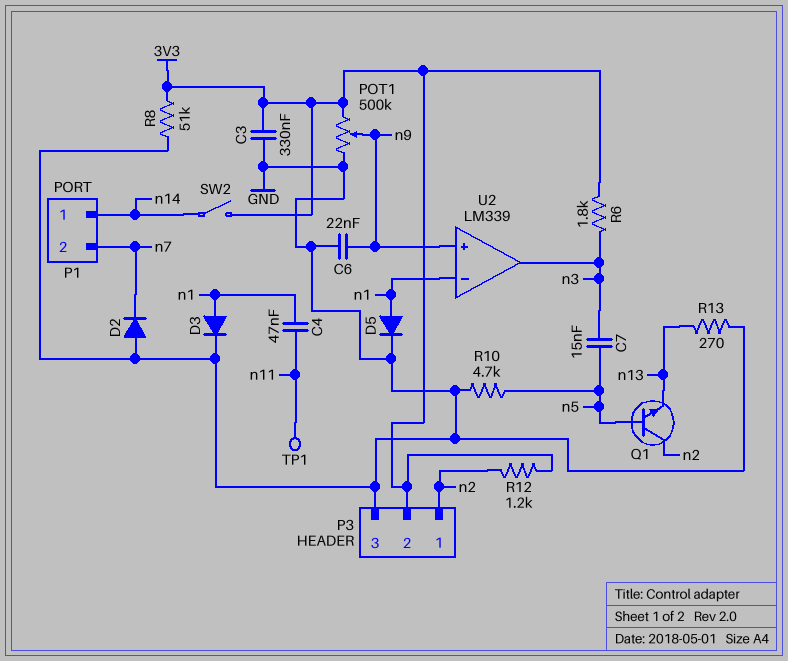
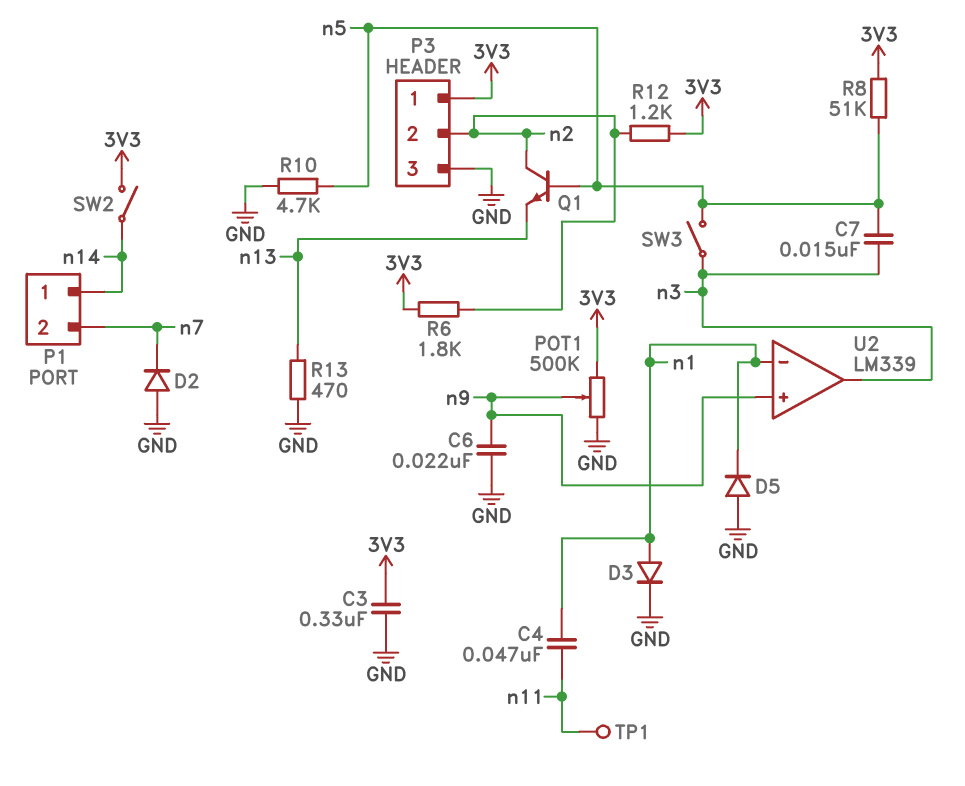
D5: diode (A n1, K GND) -> diode (A GND, K n1)
P3 pin 1: n2 -> 3V3
P3 pin 2: 3V3 -> n2
R6: 1.8k (3V3, n3) -> 1.8k (3V3, n2)
R8: 51k (3V3, GND) -> 51k (3V3, n5)
R13: 270 (GND, n13) -> 470 (GND, n13)
SW3: none -> switch (n3, n5)

